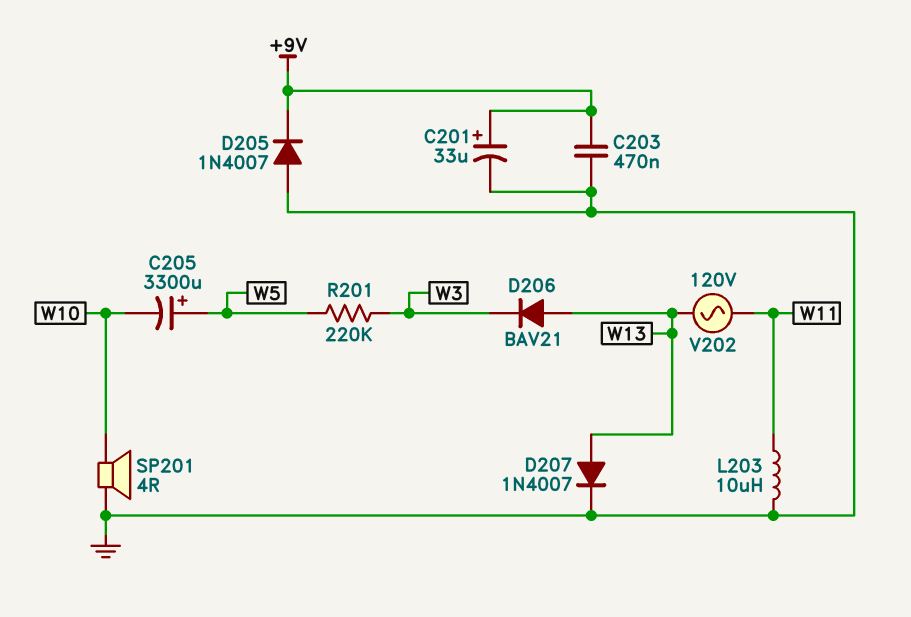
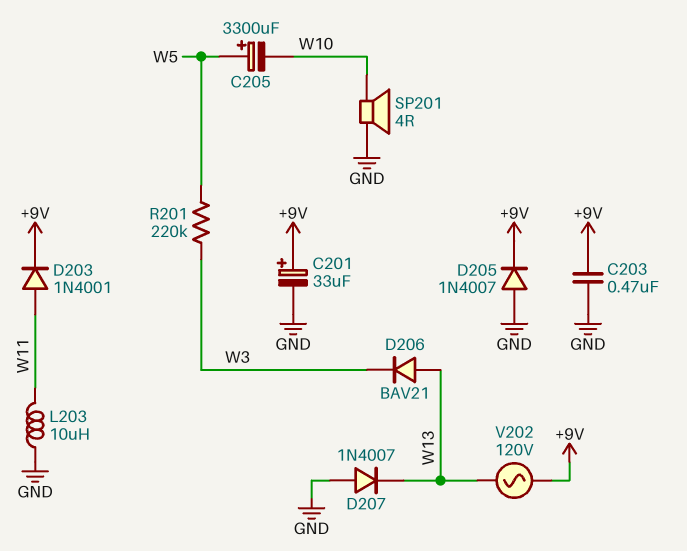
D203: none -> diode 1N4001 (A W11, K +9V)
D207: diode 1N4007 (A W13, K GND) -> diode 1N4007 (A GND, K W13)
V202: AC 120V (W11, W13) -> AC 120V (+9V, W13)

